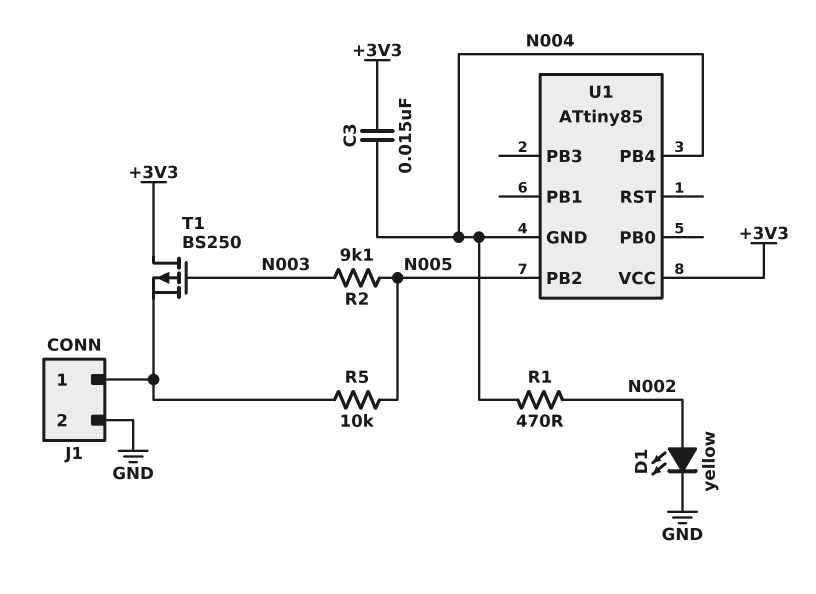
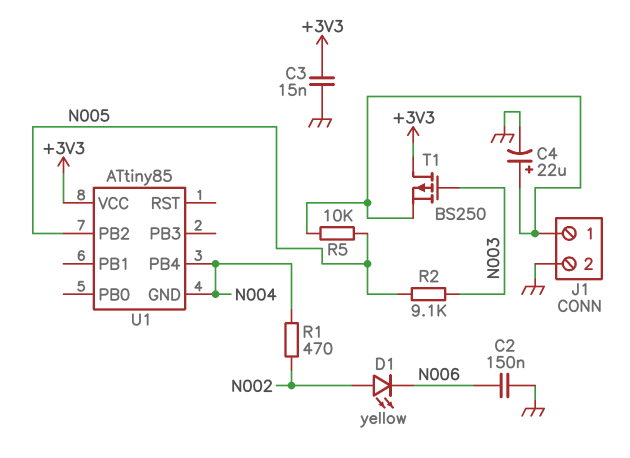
C2: none -> 150nF (GND, N006)
C3: 15nF (+3V3, N004) -> 15nF (+3V3, GND)
C4: none -> 22uF (plus J1/1, minus GND)
D1: LED yellow (A N002, K GND) -> LED yellow (A N002, K N006)

